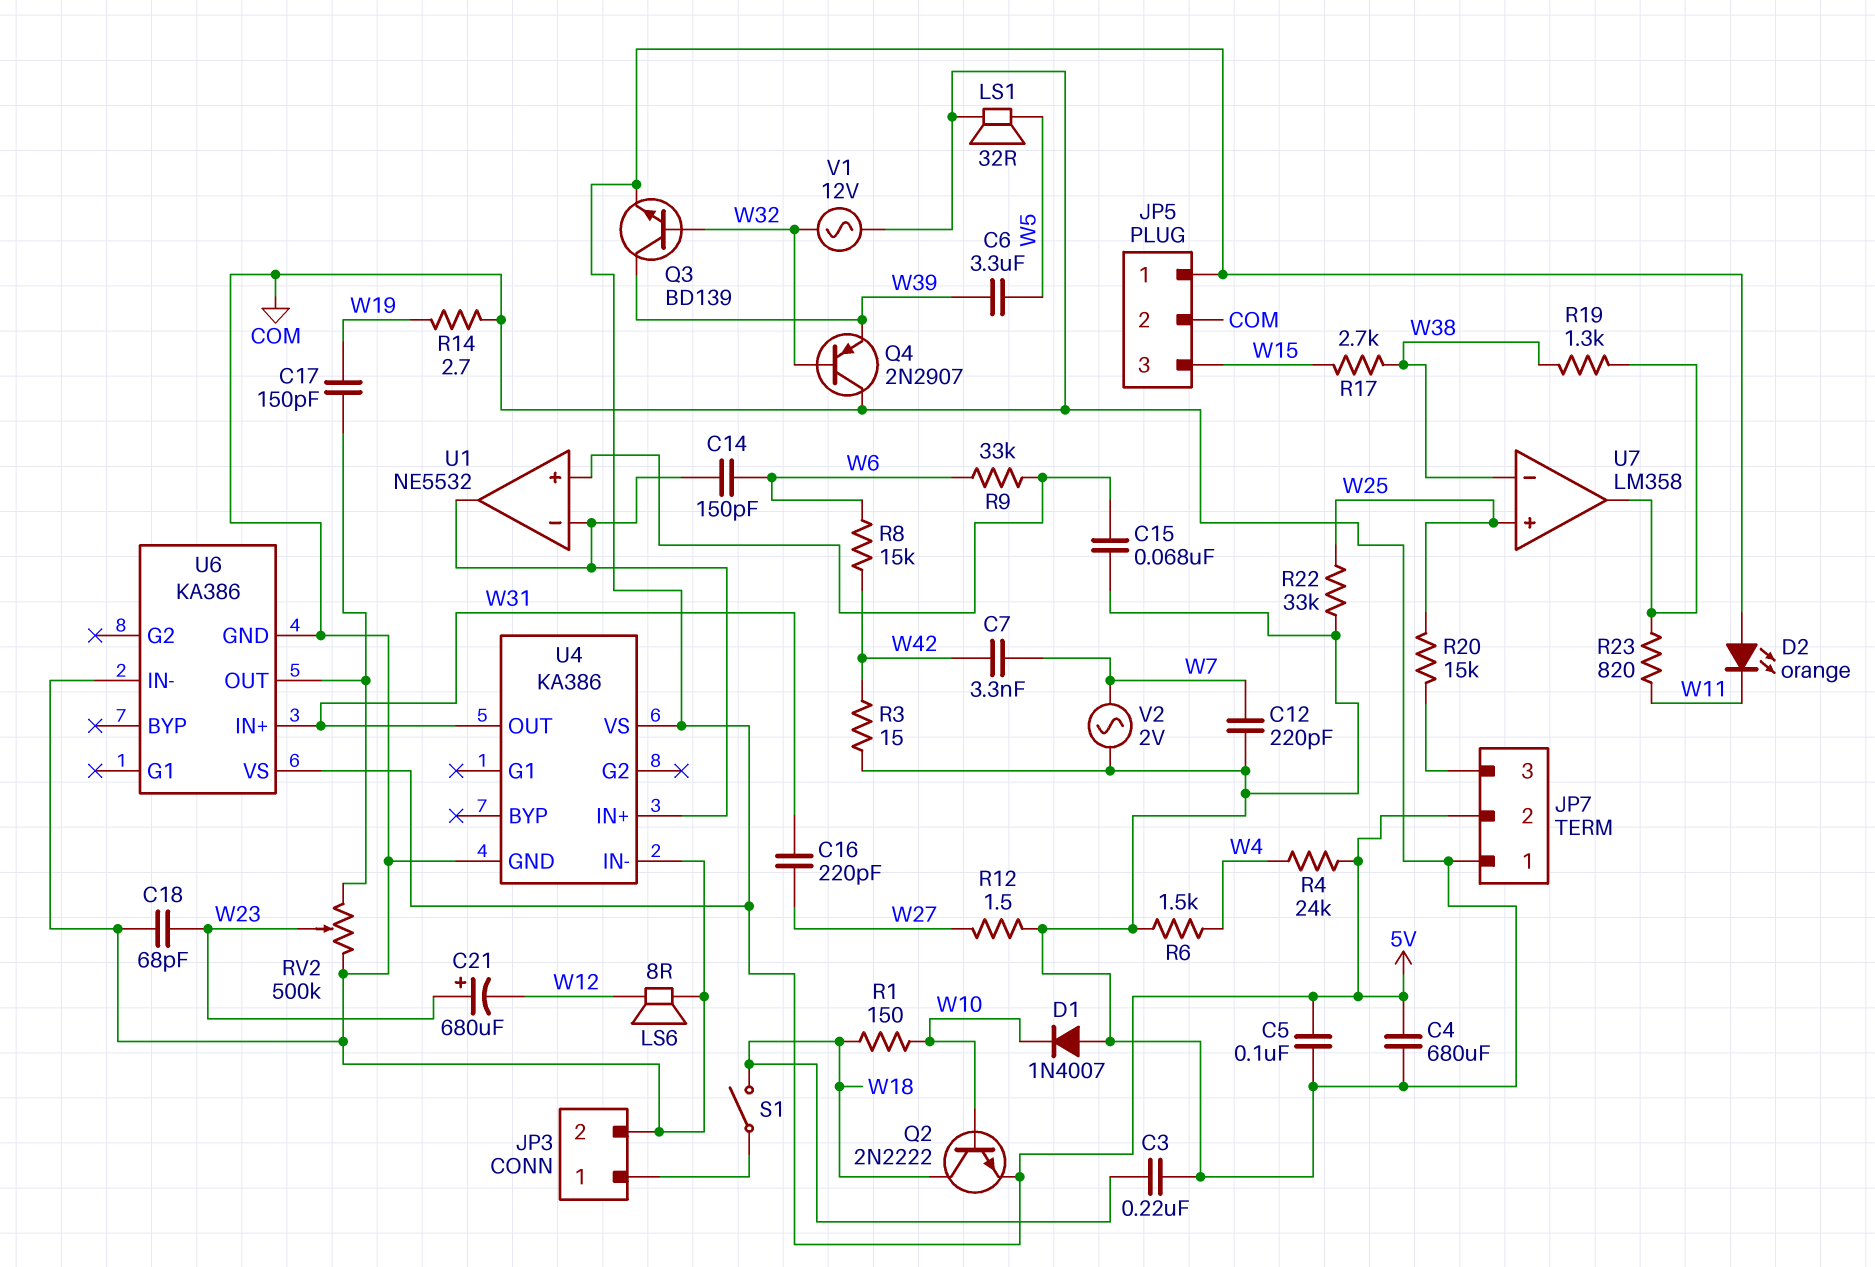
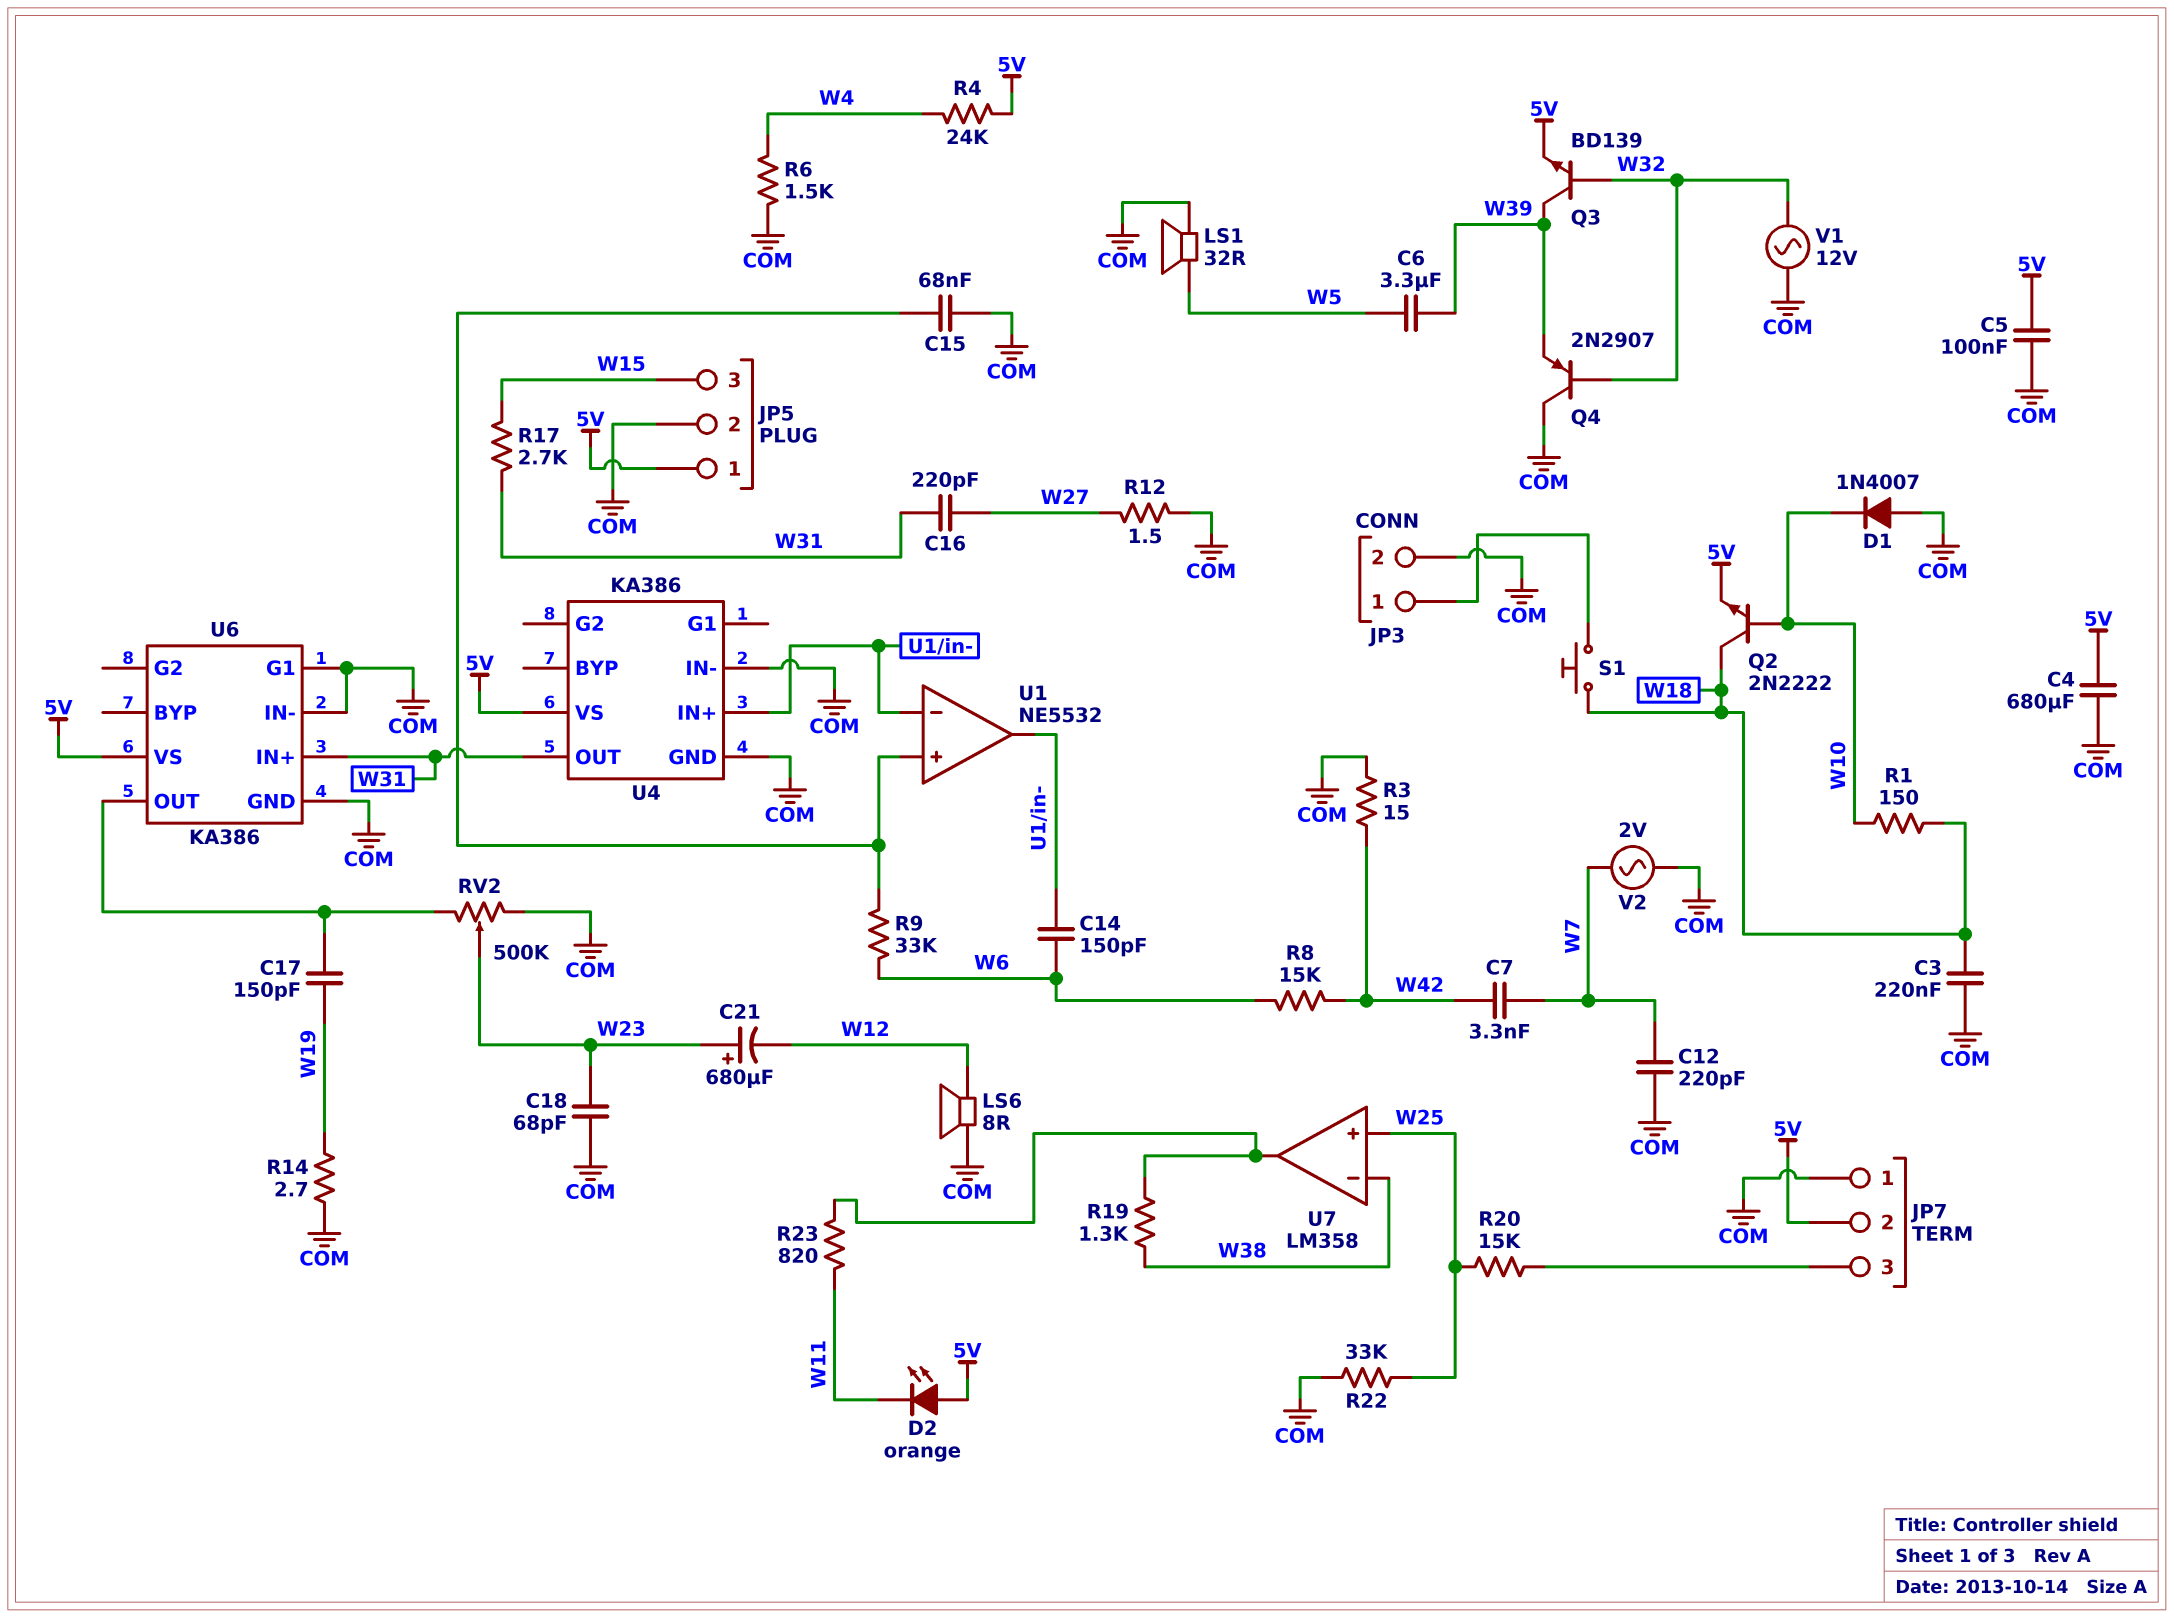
R17: 2.7k (W15, W38) -> 2.7k (W15, W31)
S1: switch (JP3/1, W18) -> button (JP3/1, W18)
U6 pin G1: none -> COM

